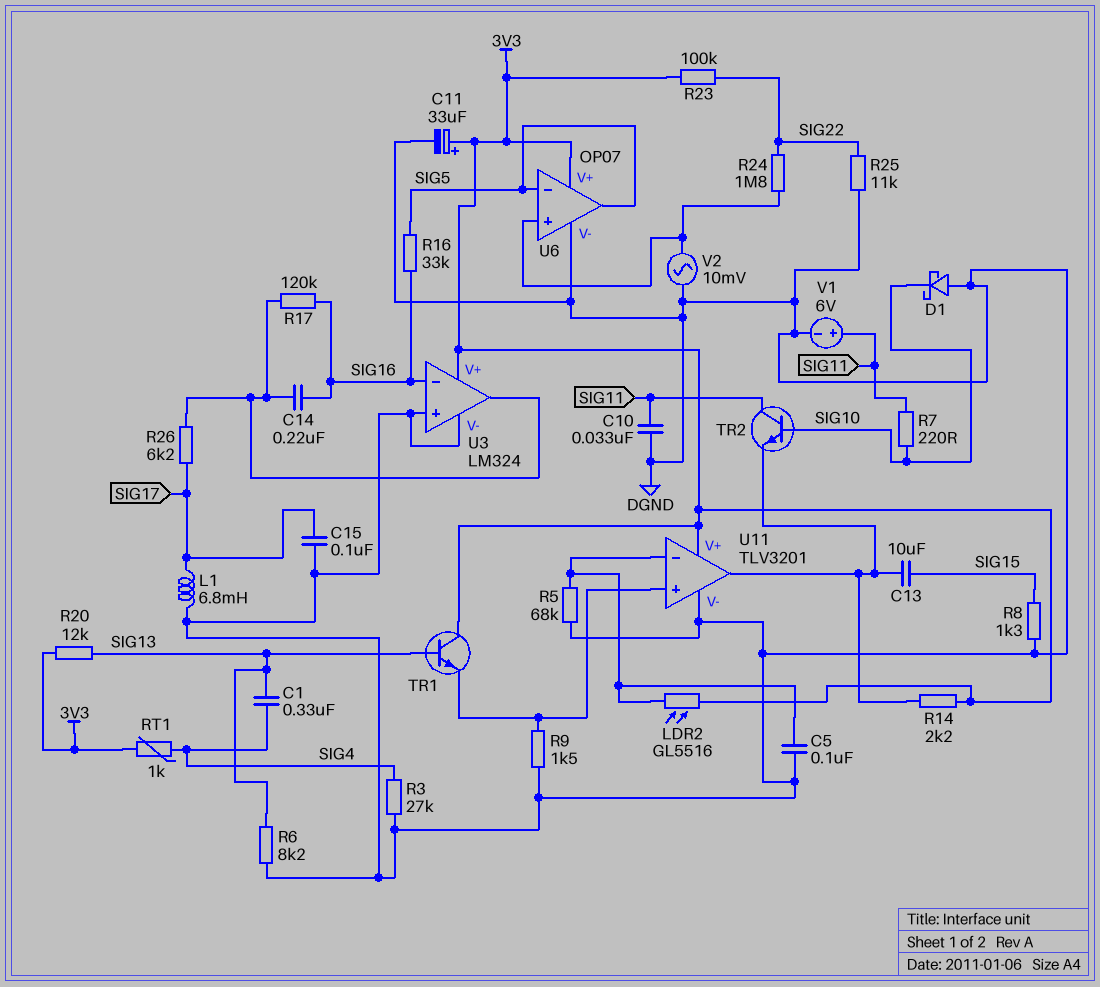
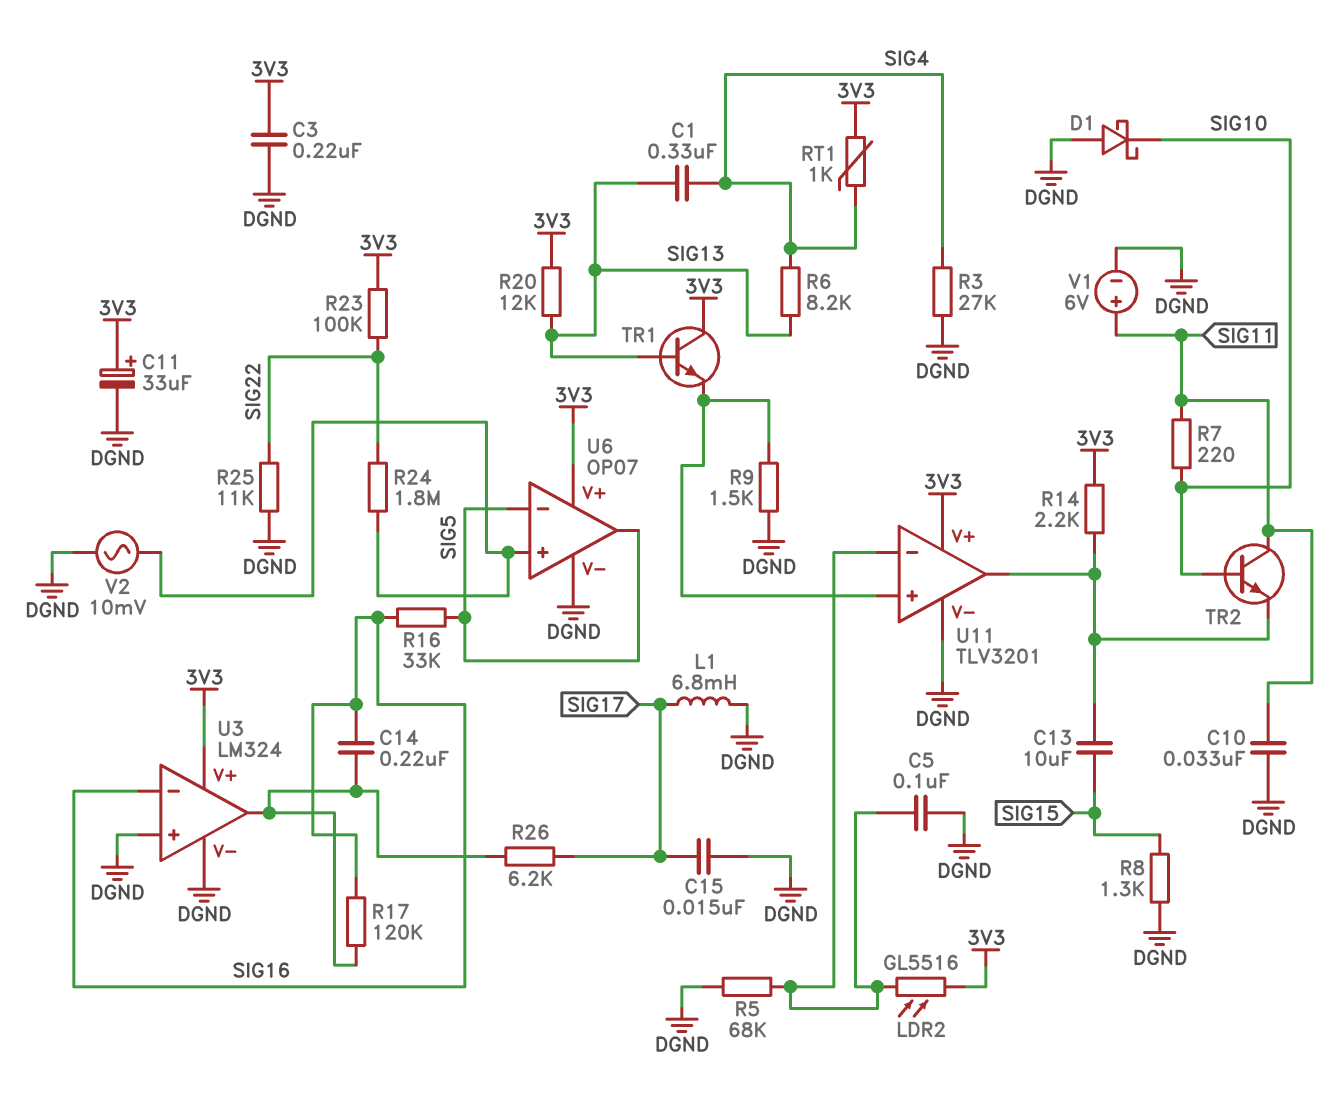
C3: none -> 220nF (3V3, DGND)
C15: 100nF (DGND, SIG17) -> 15nF (DGND, SIG17)
R6: 8.2k (DGND, SIG13) -> 8.2k (SIG4, SIG13)

